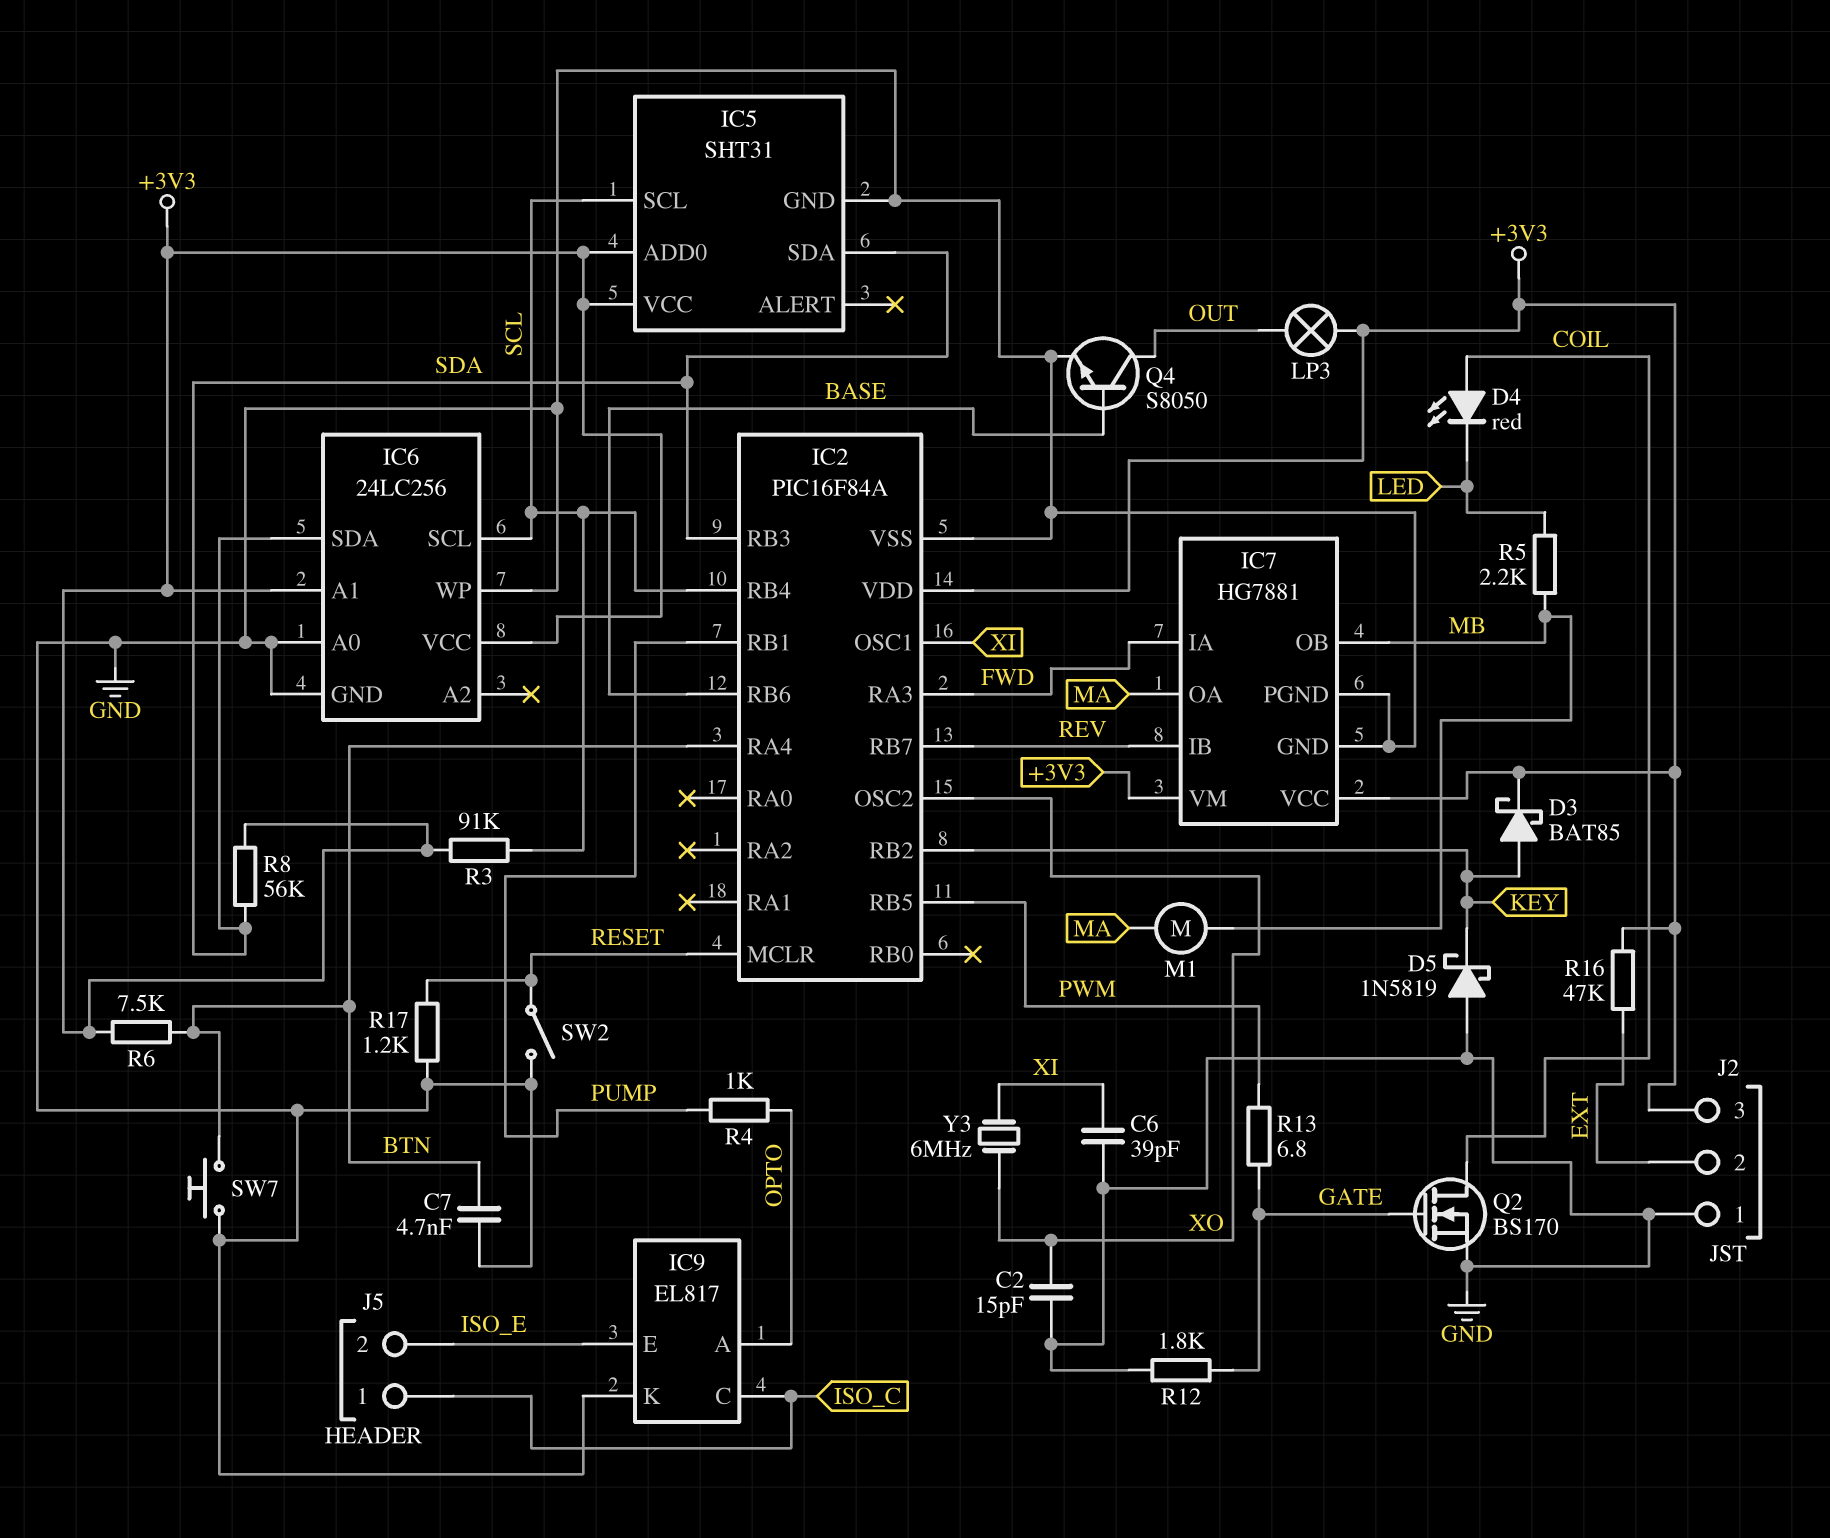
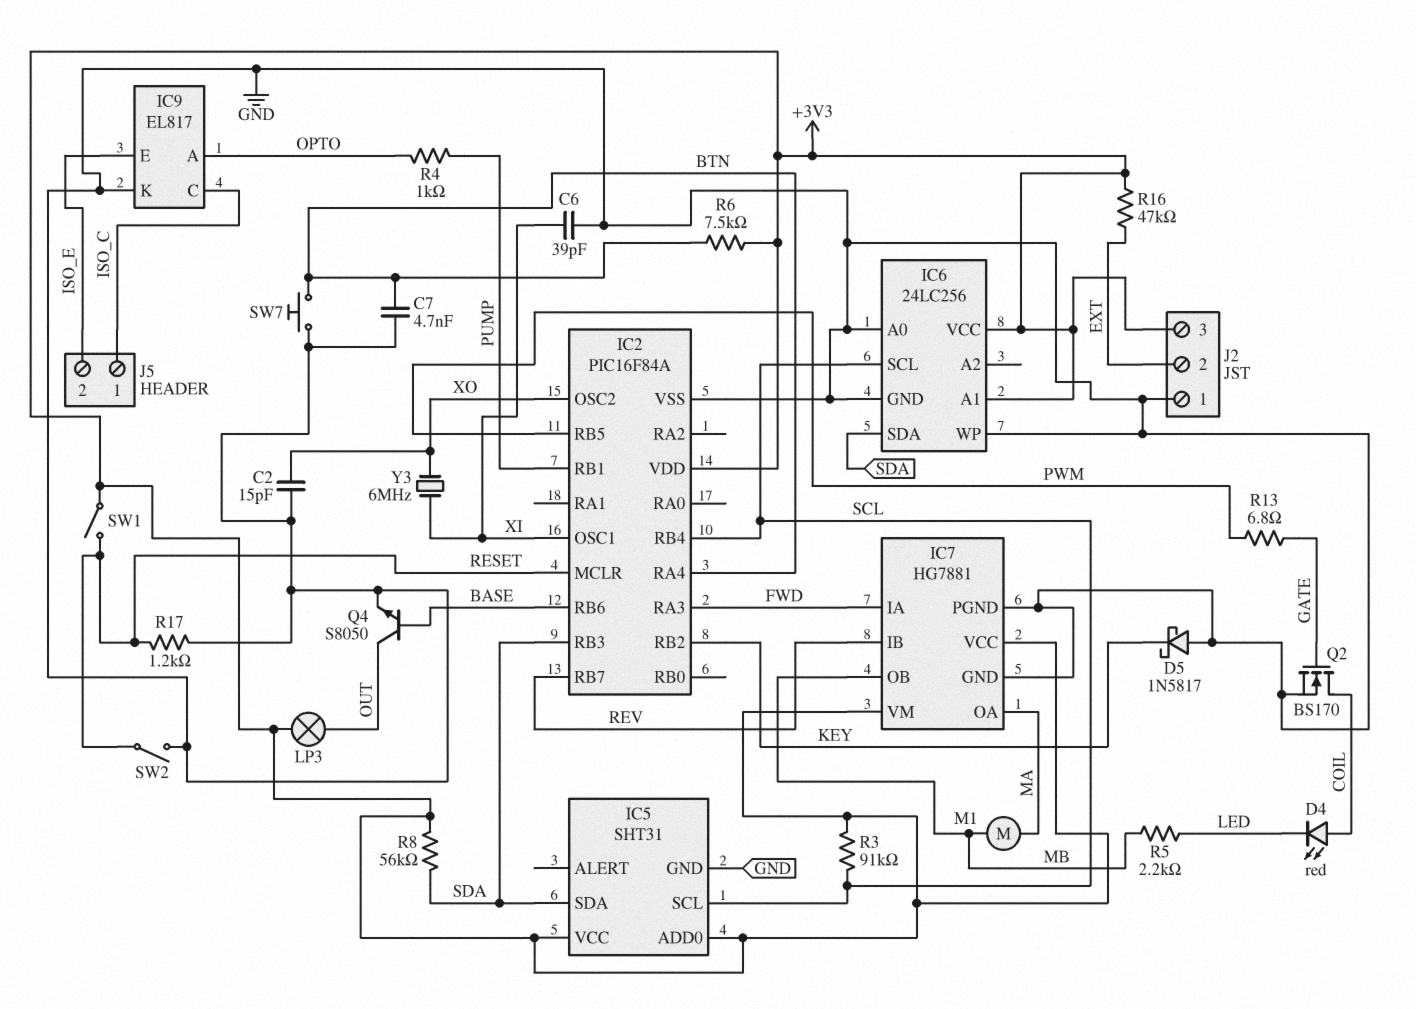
D3: schottky BAT85 (A KEY, K +3V3) -> none
D5: schottky 1N5819 (A GND, K KEY) -> schottky 1N5817 (A GND, K KEY)
R12: 1.8k (GATE, GND) -> none
SW1: none -> switch (+3V3, RESET)

